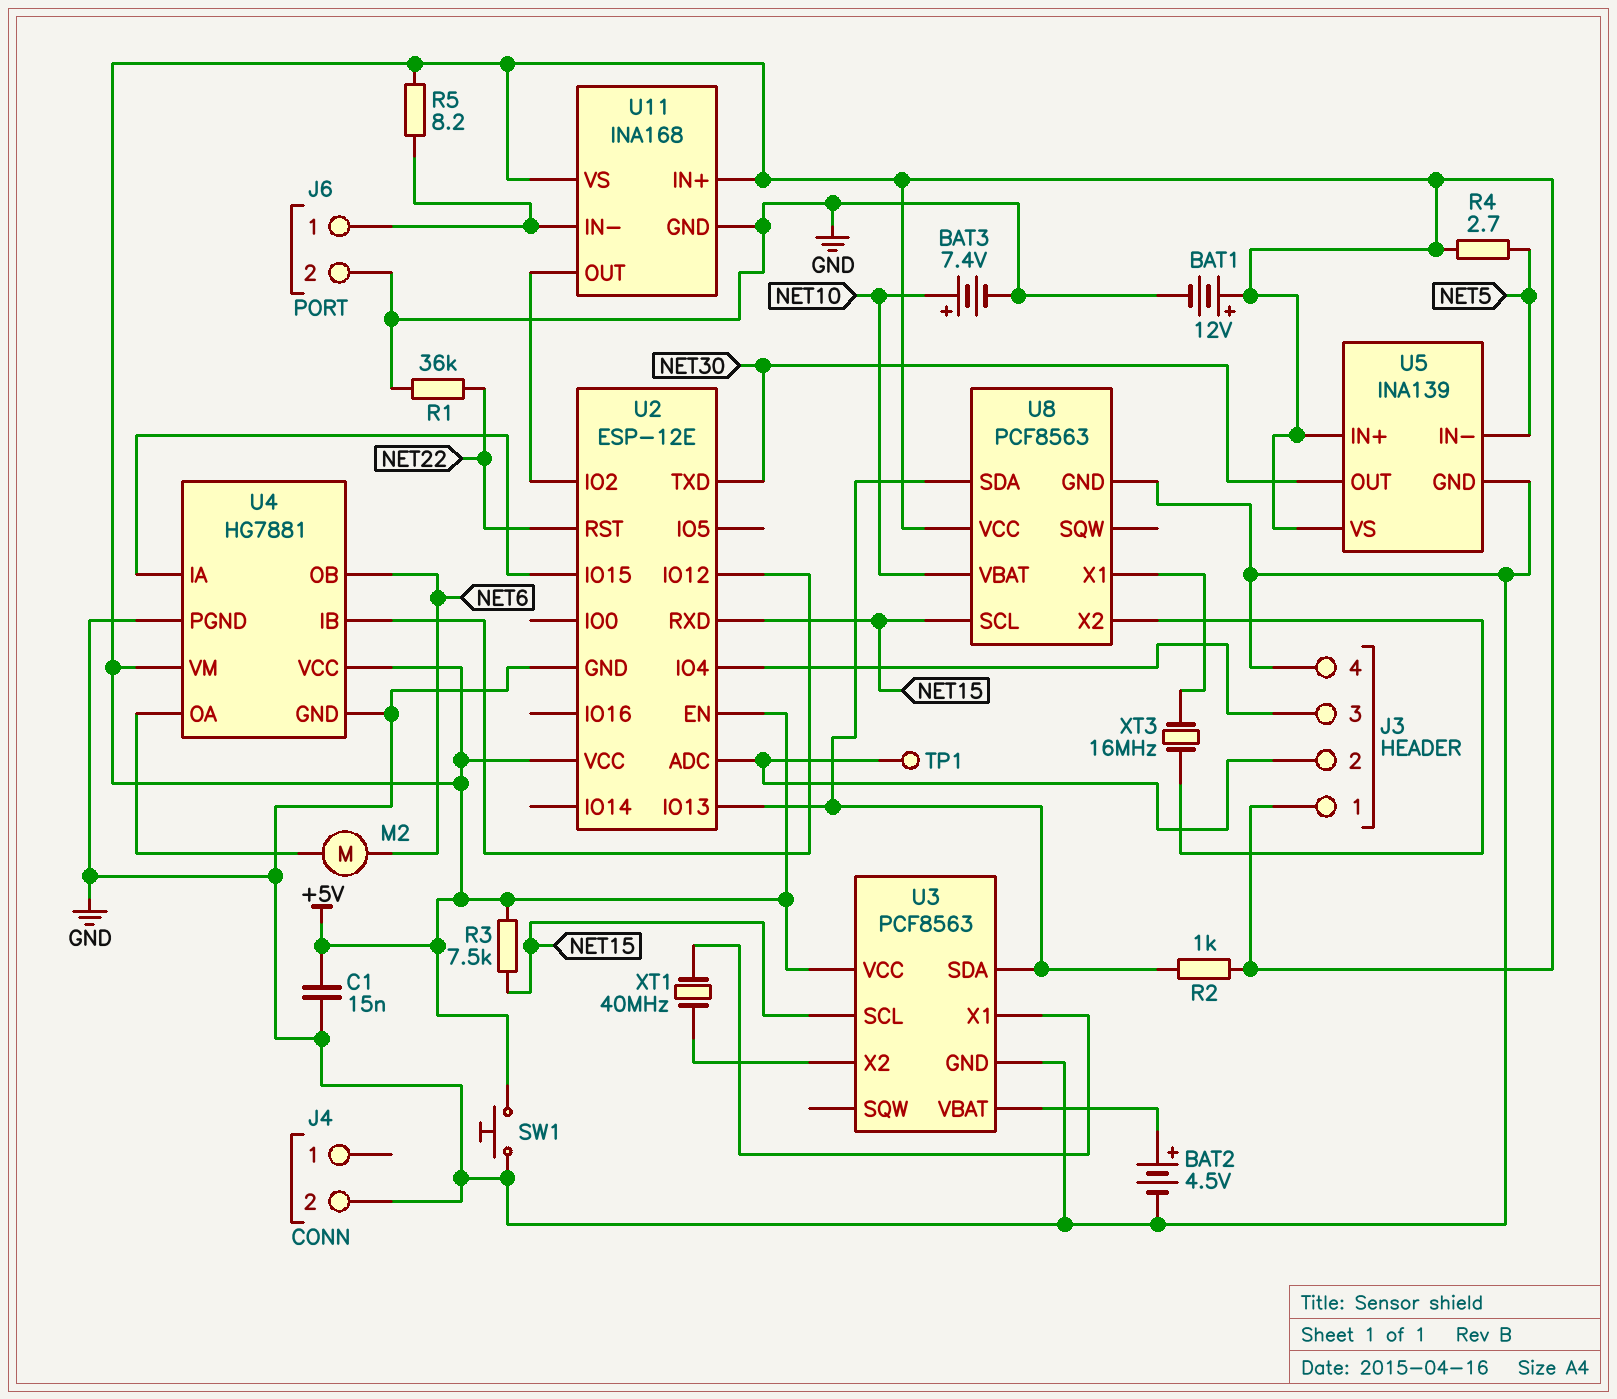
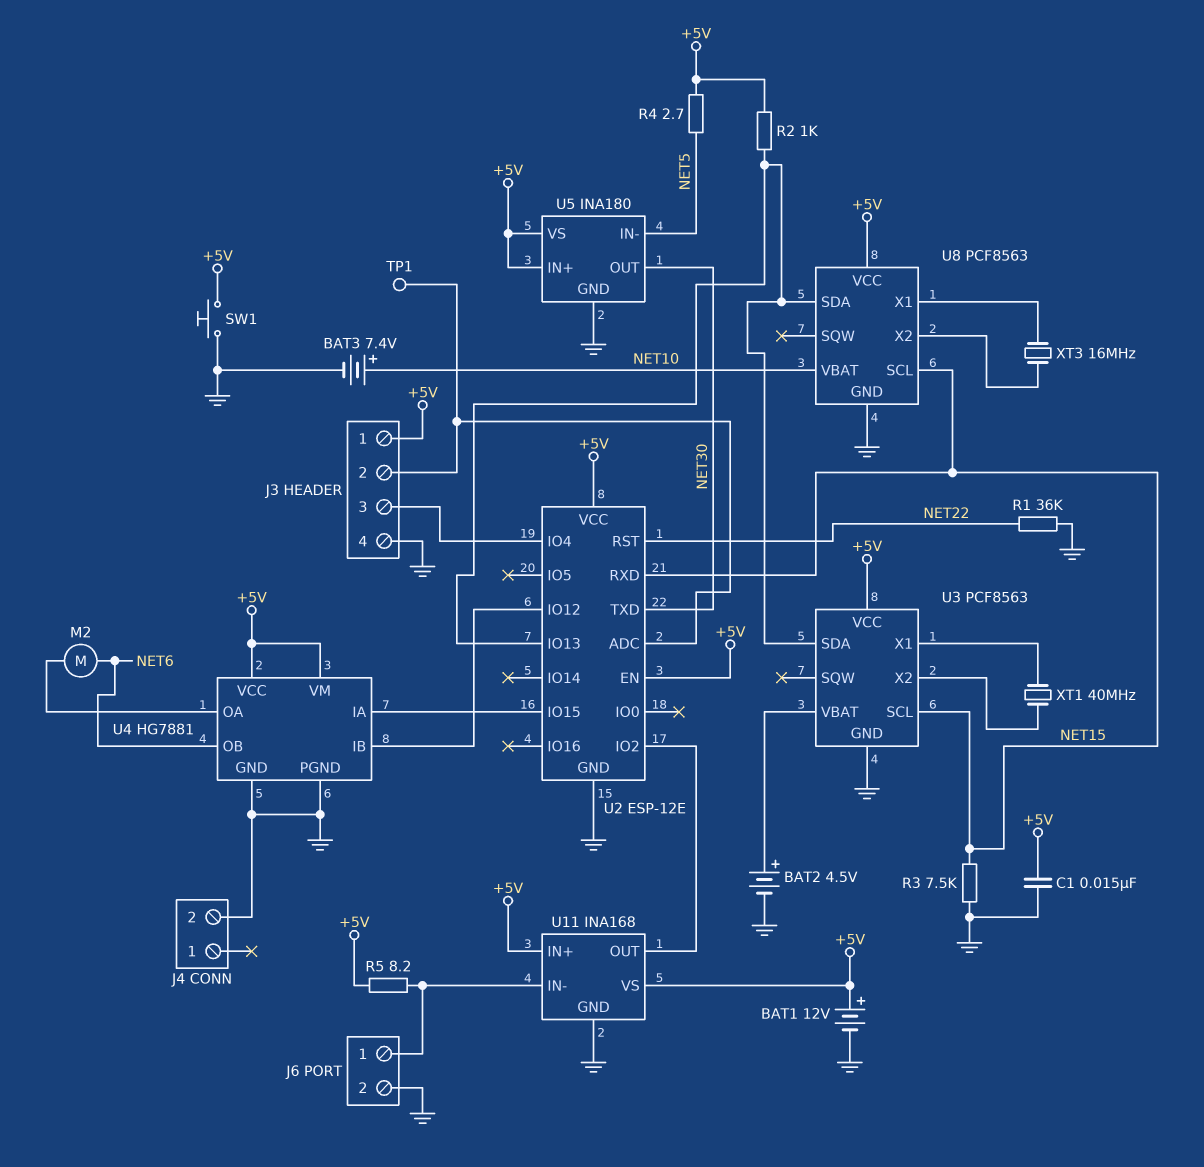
R3: 7.5k (+5V, NET15) -> 7.5k (GND, NET15)
U5: INA139 -> INA180

